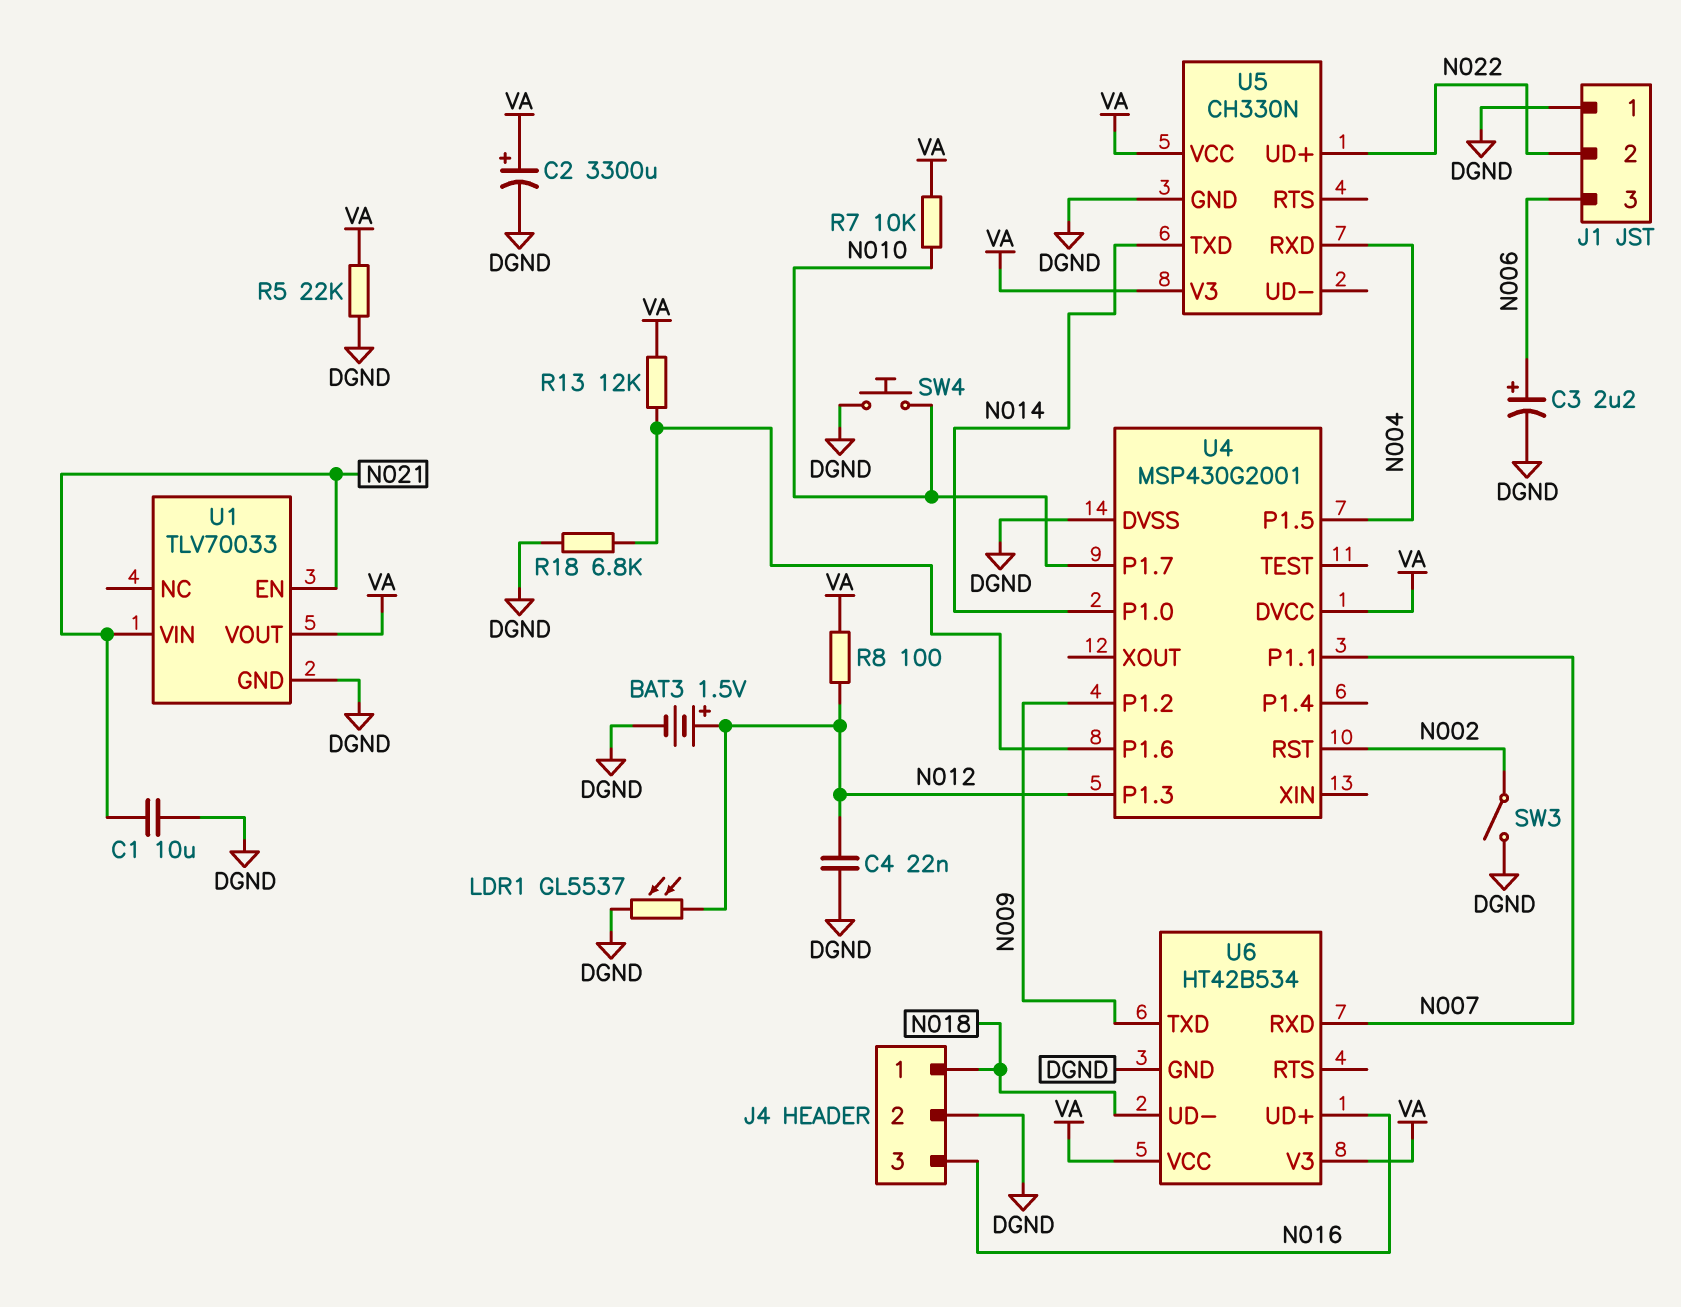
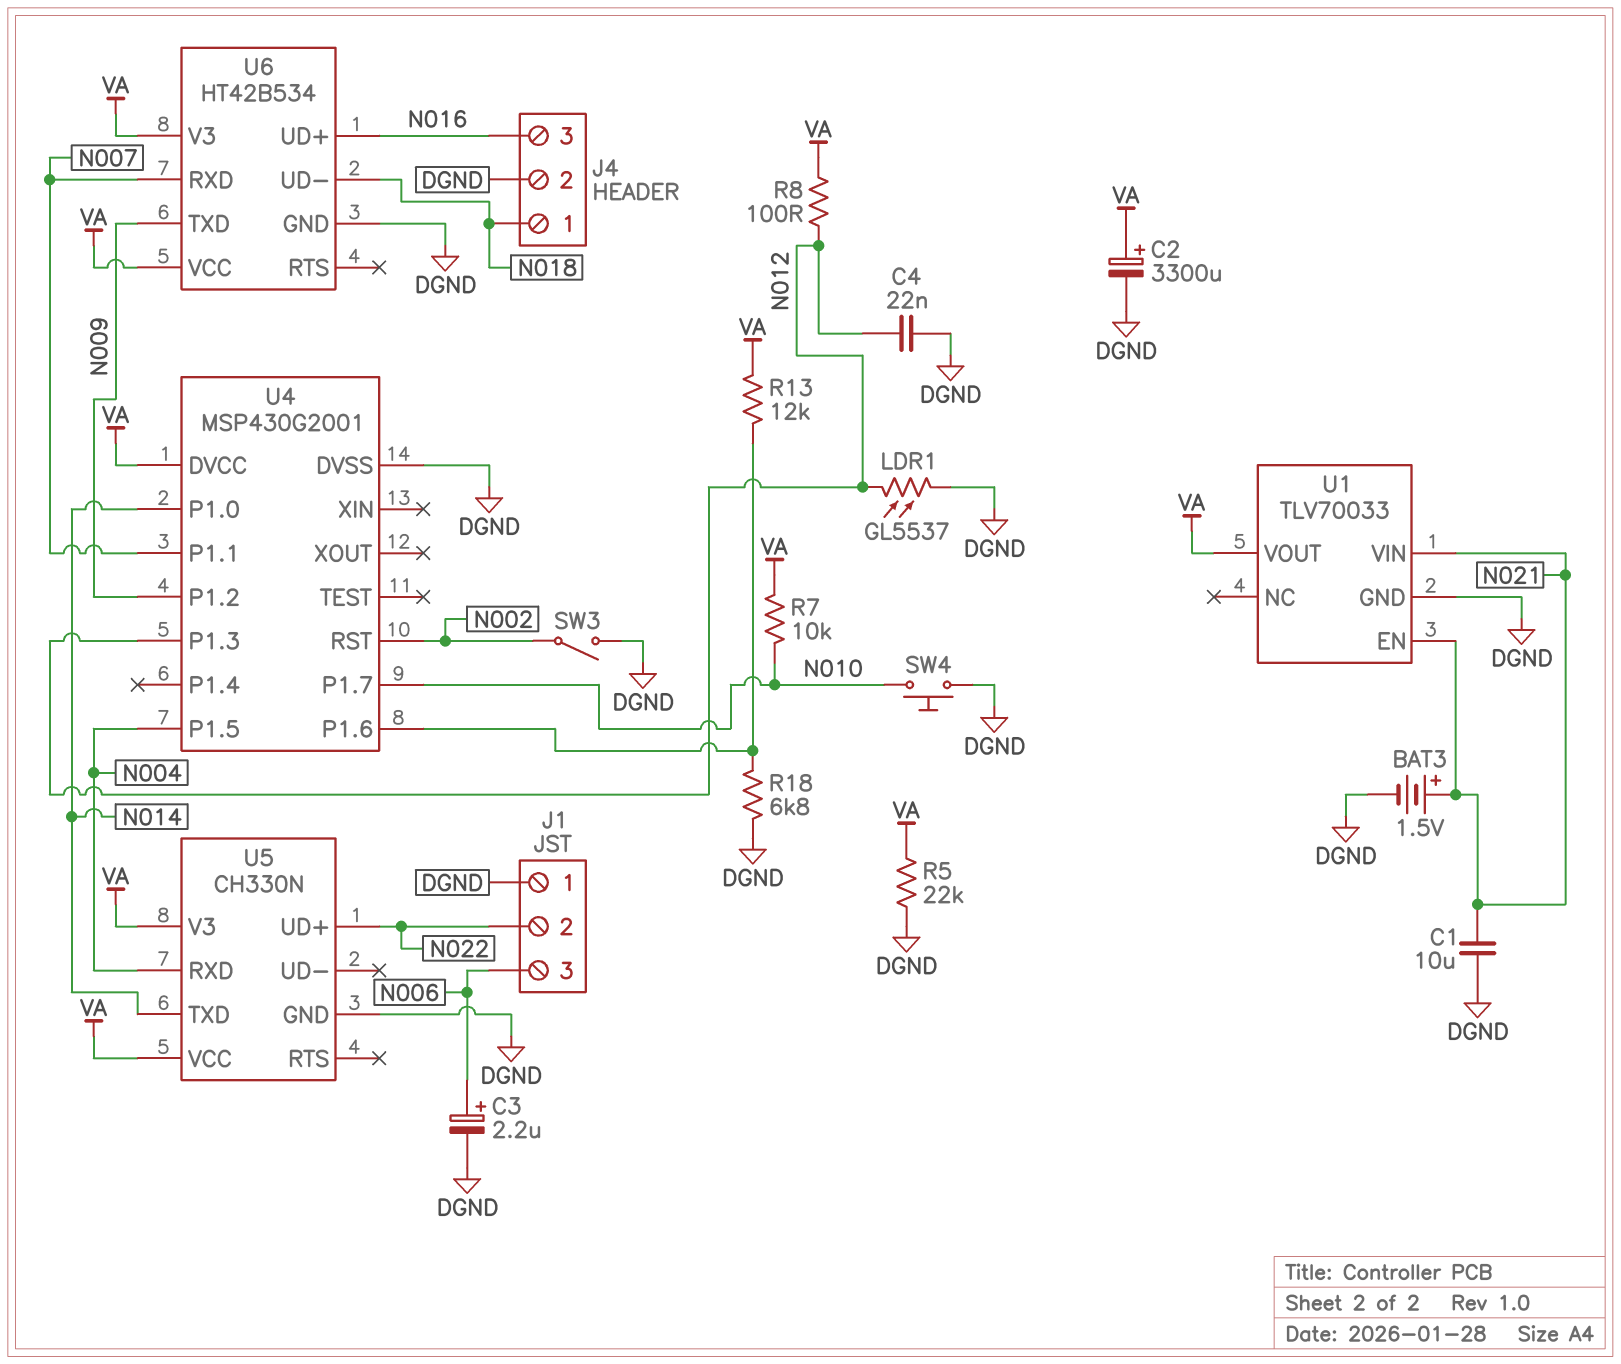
BAT3: 1.5V (plus N012, minus DGND) -> 1.5V (plus N021, minus DGND)

